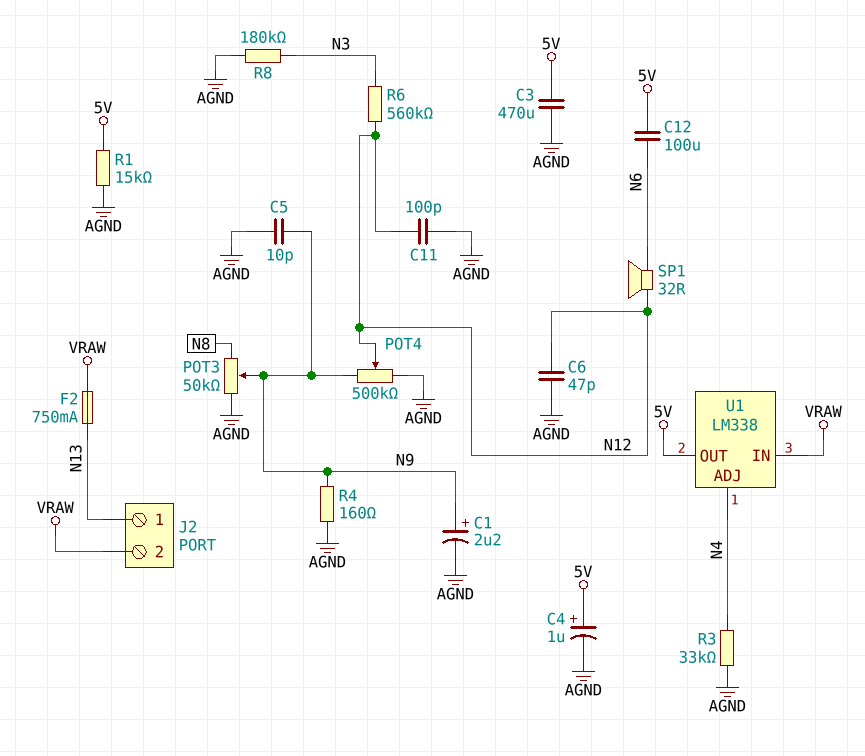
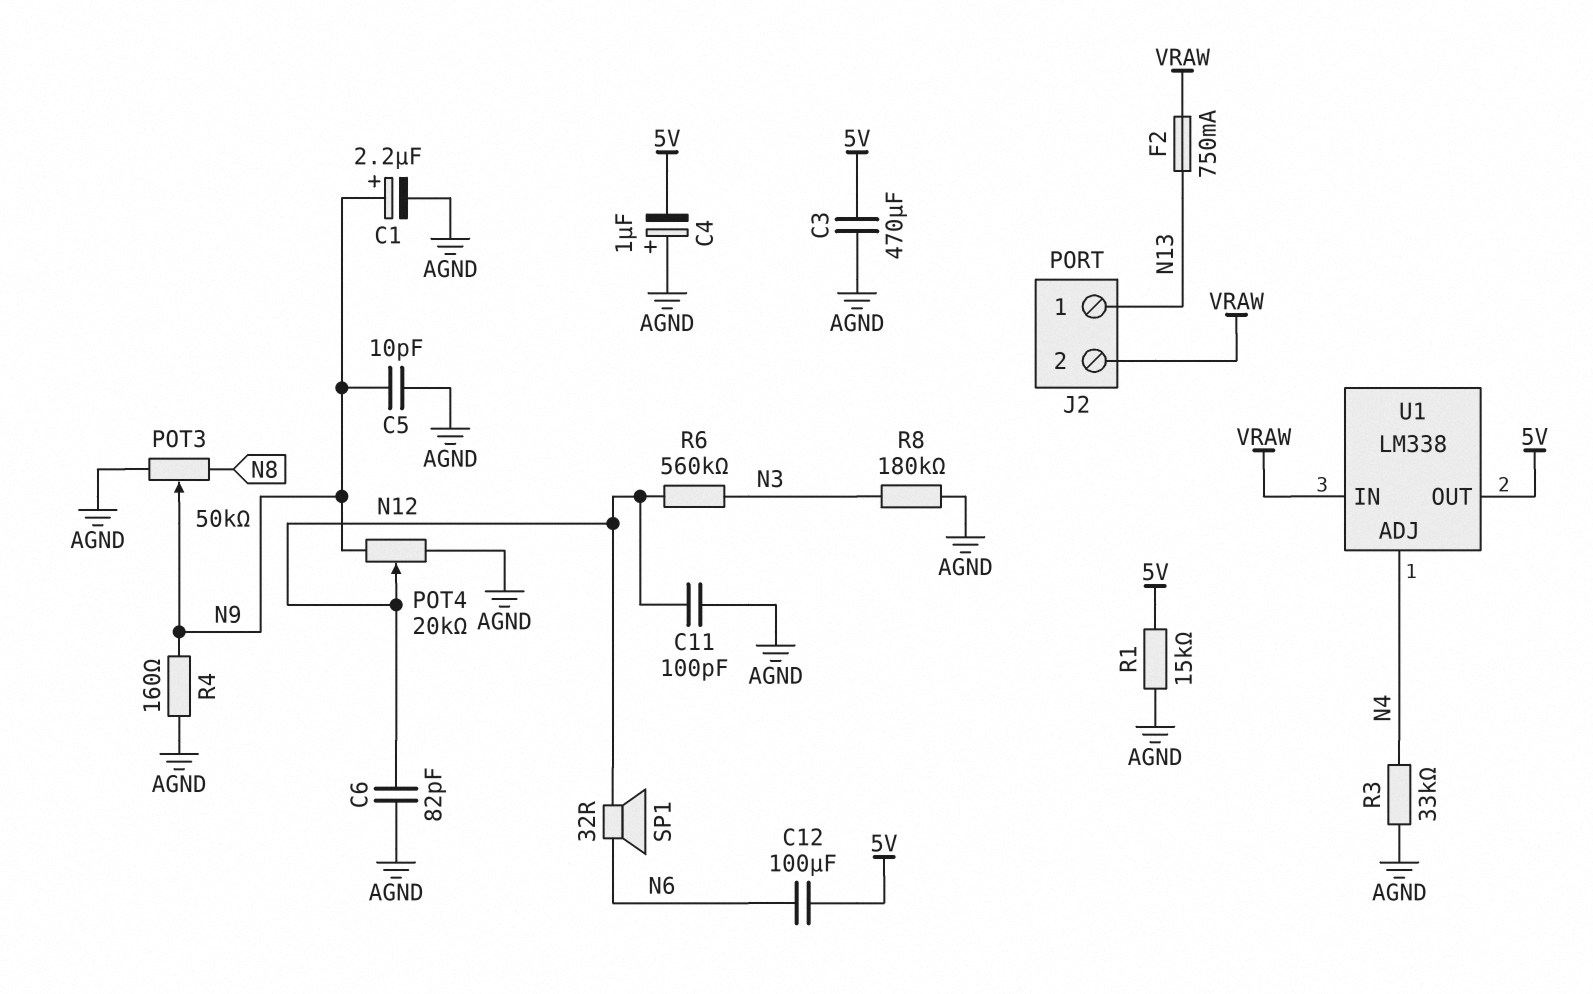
C4: 1uF (plus 5V, minus AGND) -> 1uF (plus AGND, minus 5V)
C6: 47pF (AGND, N12) -> 82pF (AGND, N12)
POT4: 500k (AGND, N9, wiper N12) -> 20k (AGND, N9, wiper N12)

